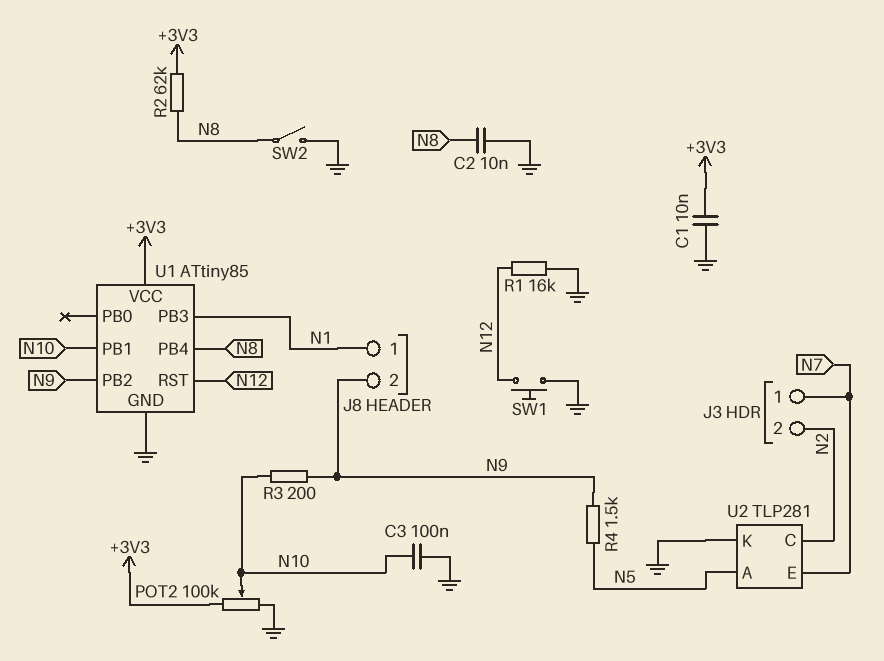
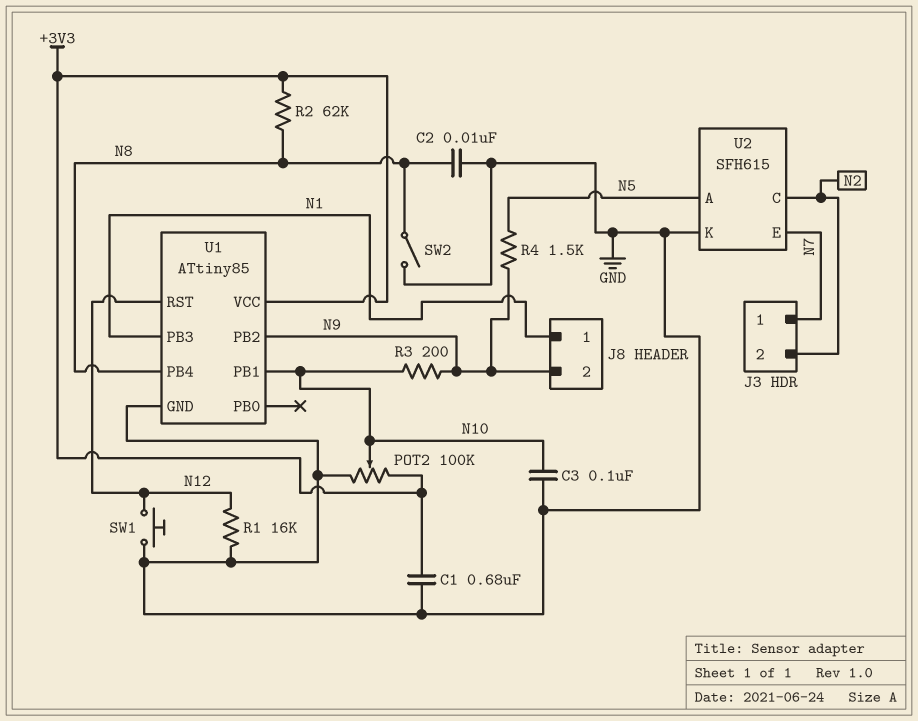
C1: 10nF (+3V3, GND) -> 680nF (+3V3, GND)
U2: TLP281 -> SFH615

